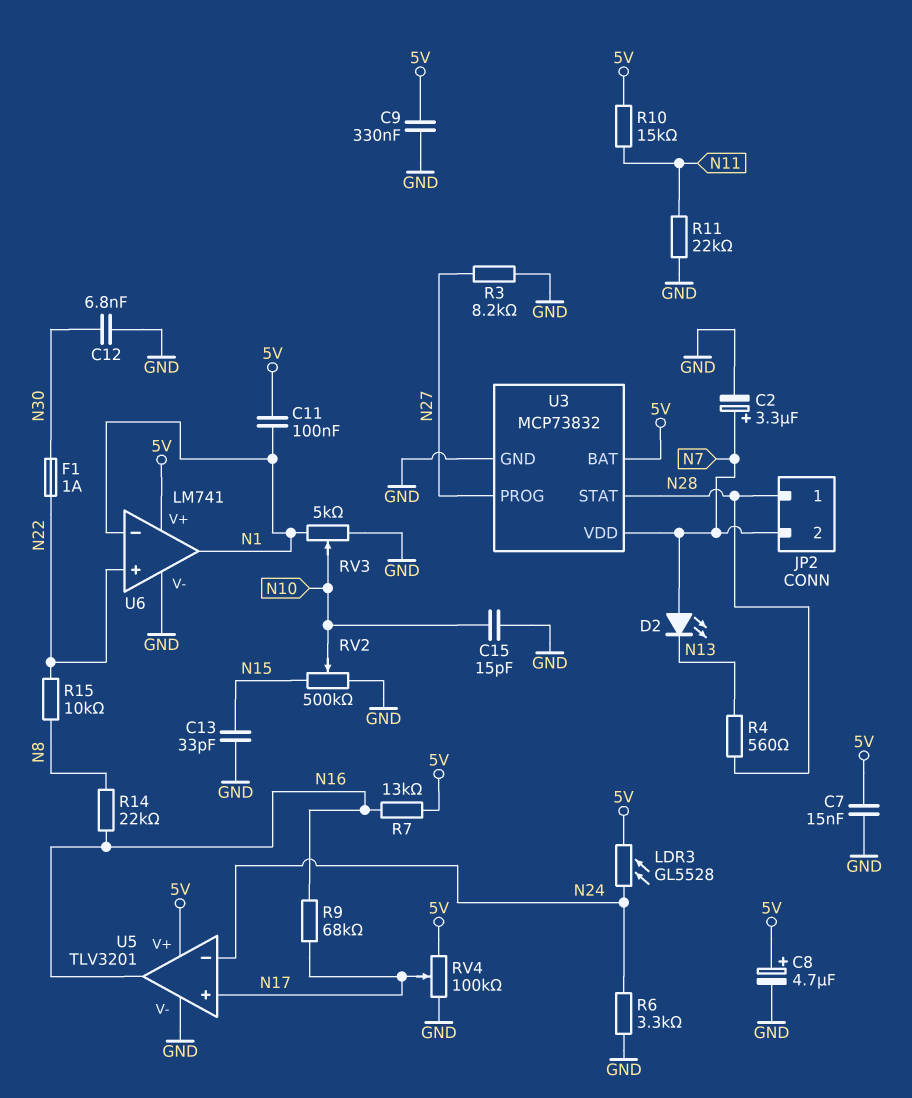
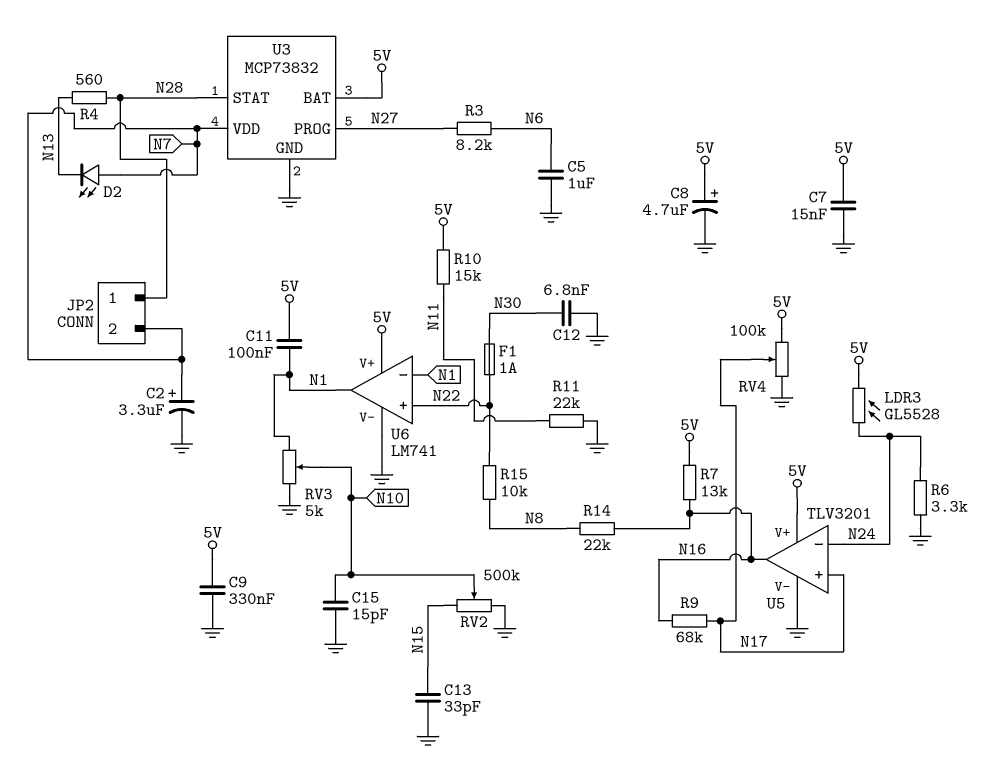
C5: none -> 1uF (GND, N6)
R3: 8.2k (GND, N27) -> 8.2k (N6, N27)

